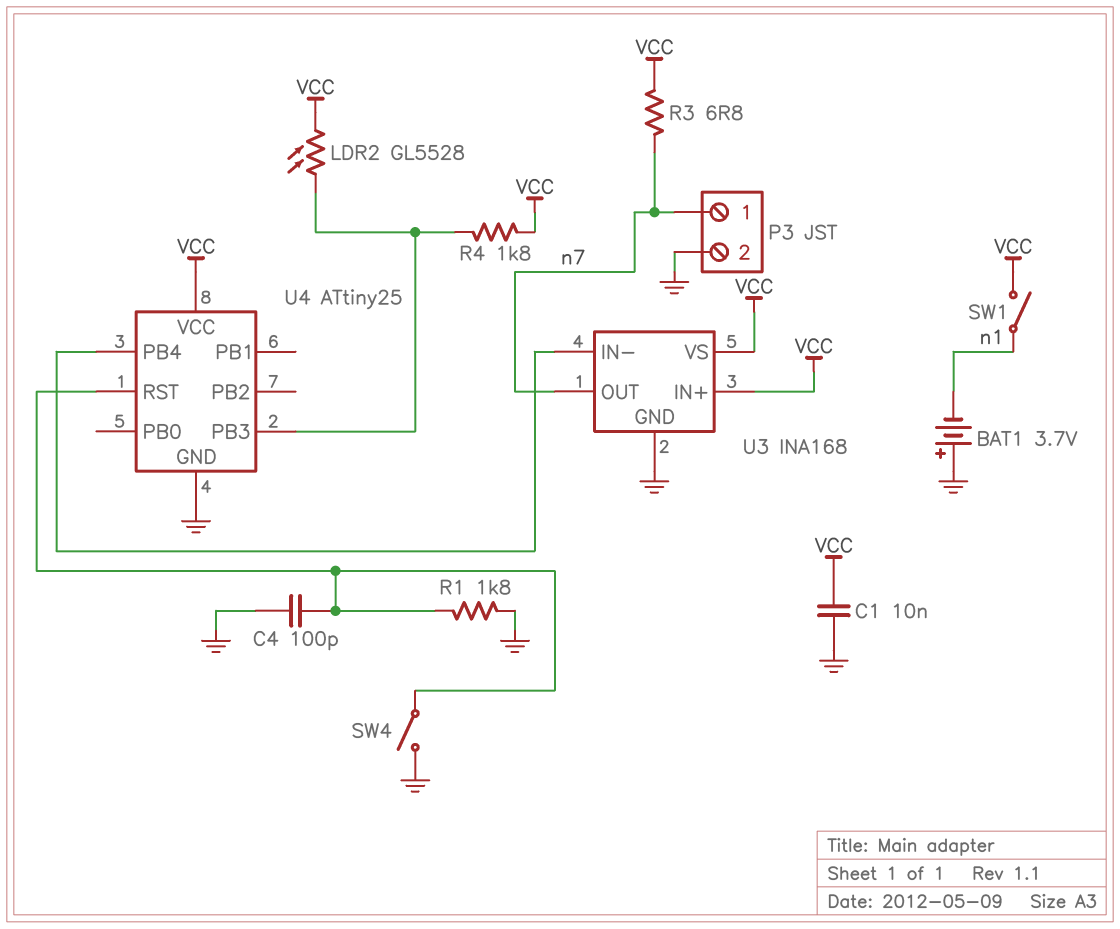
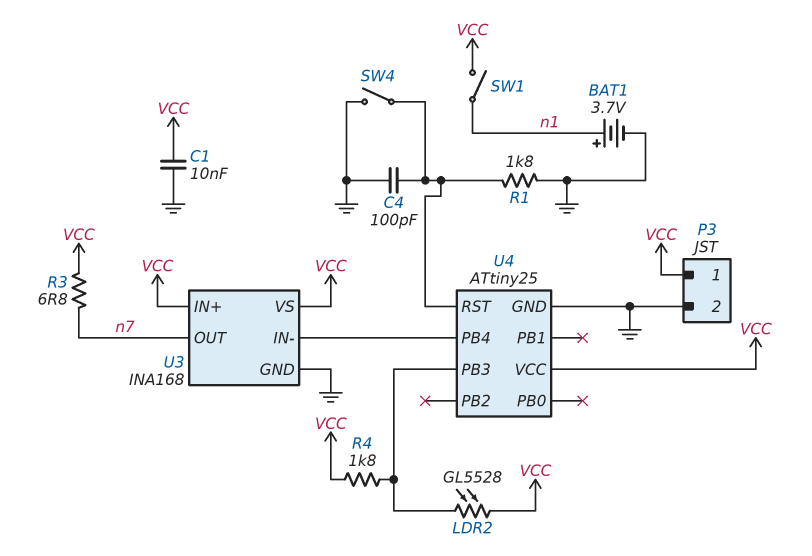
BAT1: 3.7V (plus GND, minus n1) -> 3.7V (plus n1, minus GND)
P3 pin 1: n7 -> VCC

